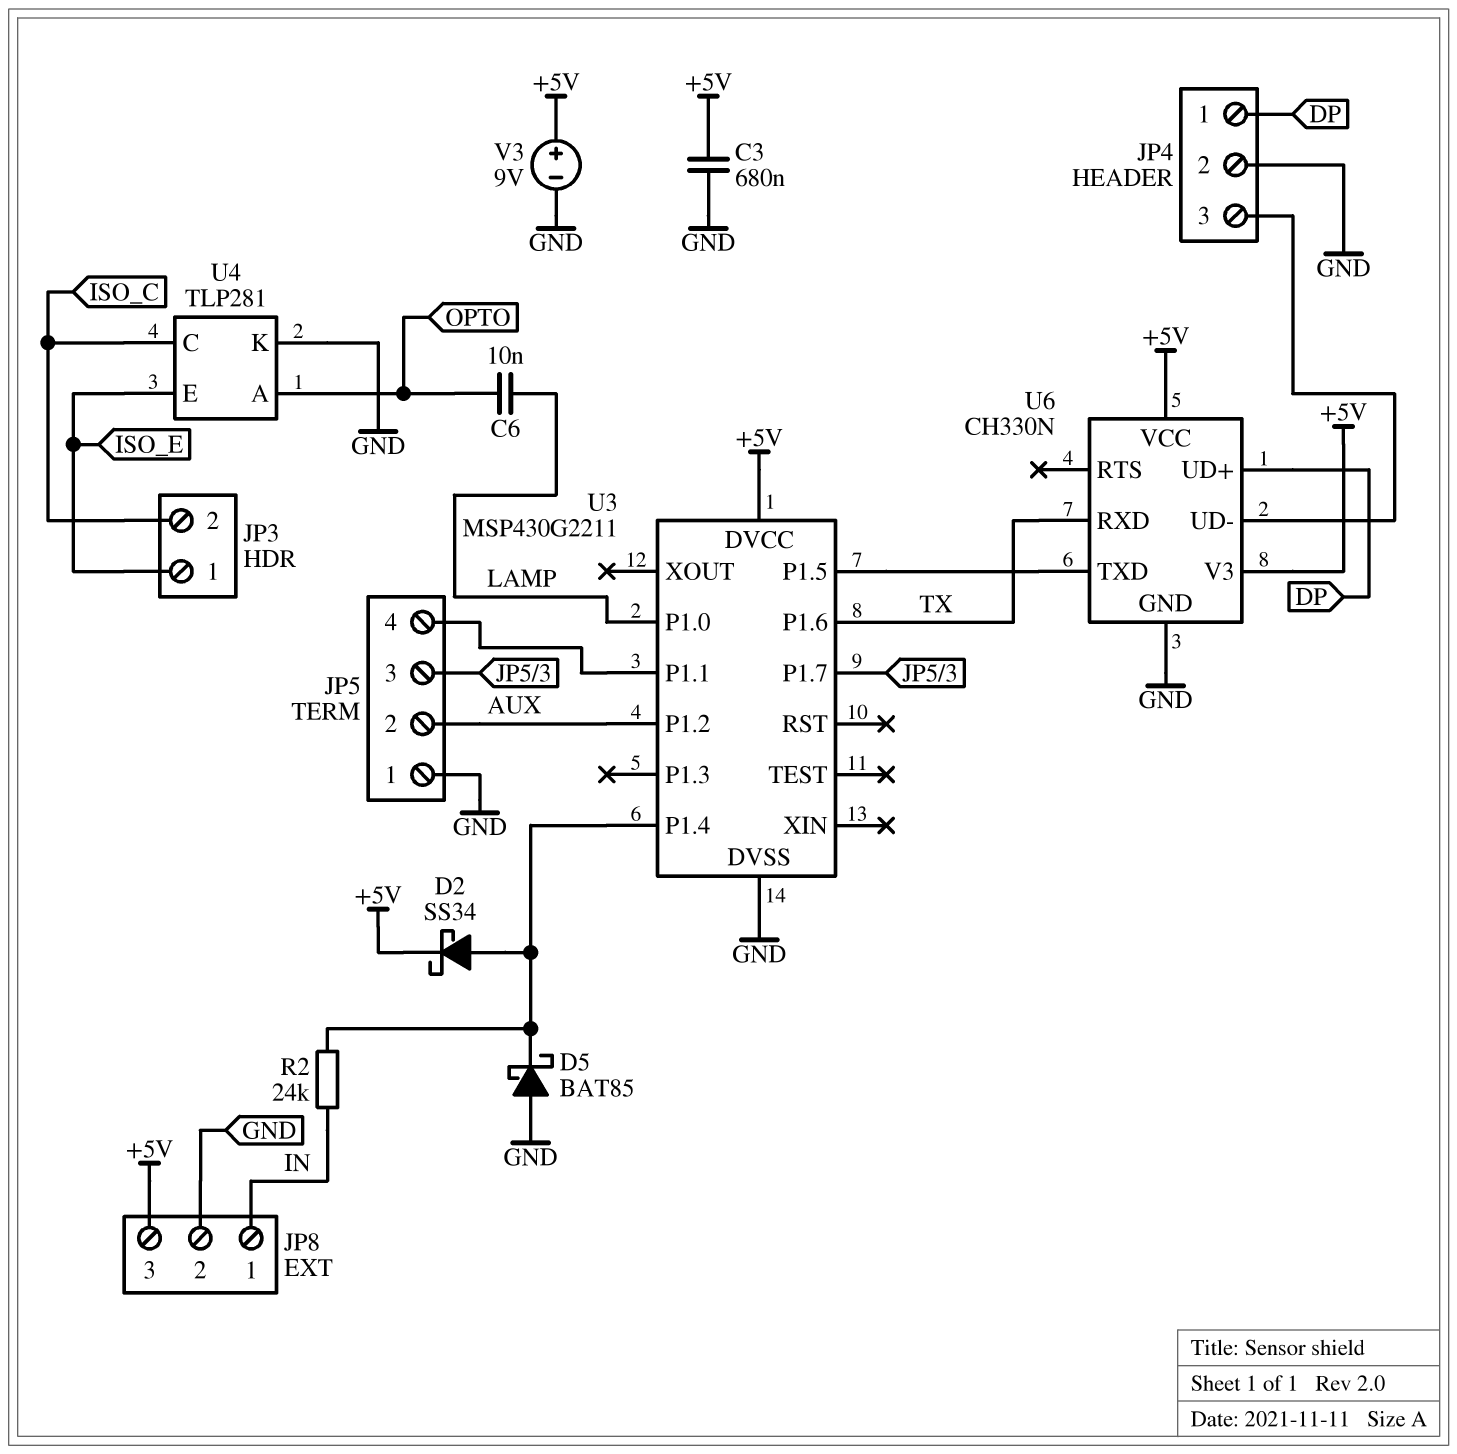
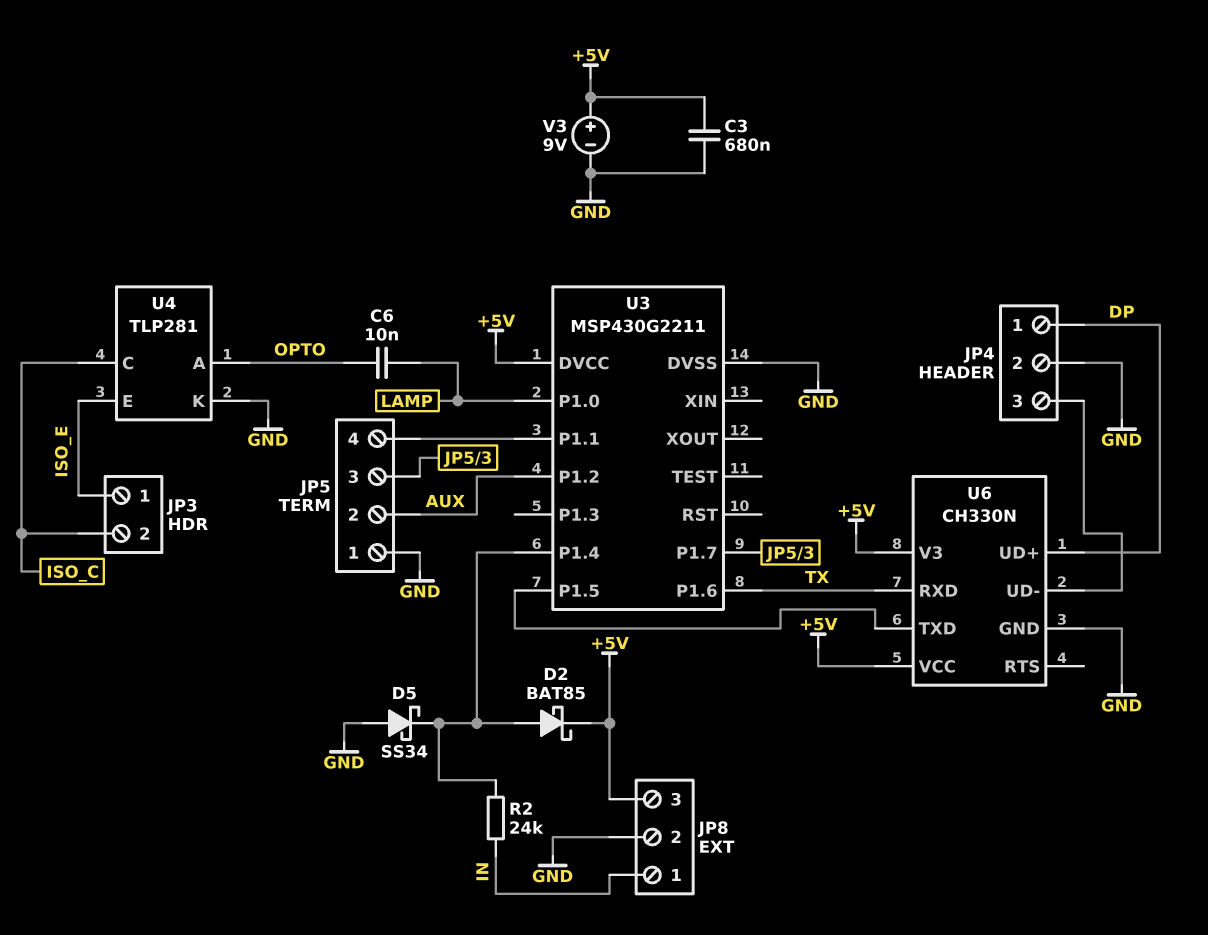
D2: schottky SS34 (A U3/P1.4, K +5V) -> schottky BAT85 (A U3/P1.4, K +5V)
D5: schottky BAT85 (A GND, K U3/P1.4) -> schottky SS34 (A GND, K U3/P1.4)

